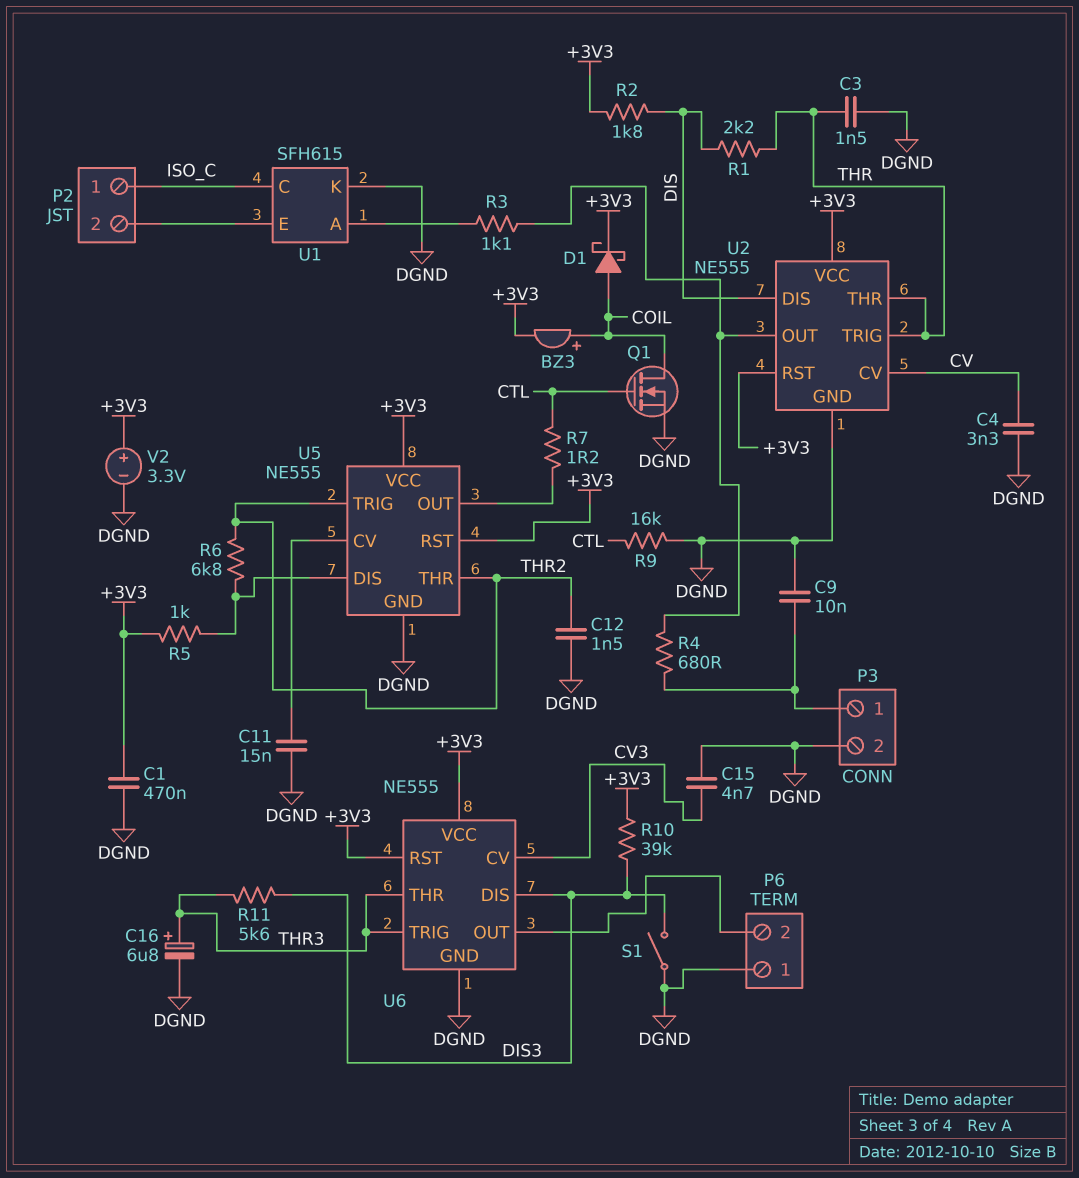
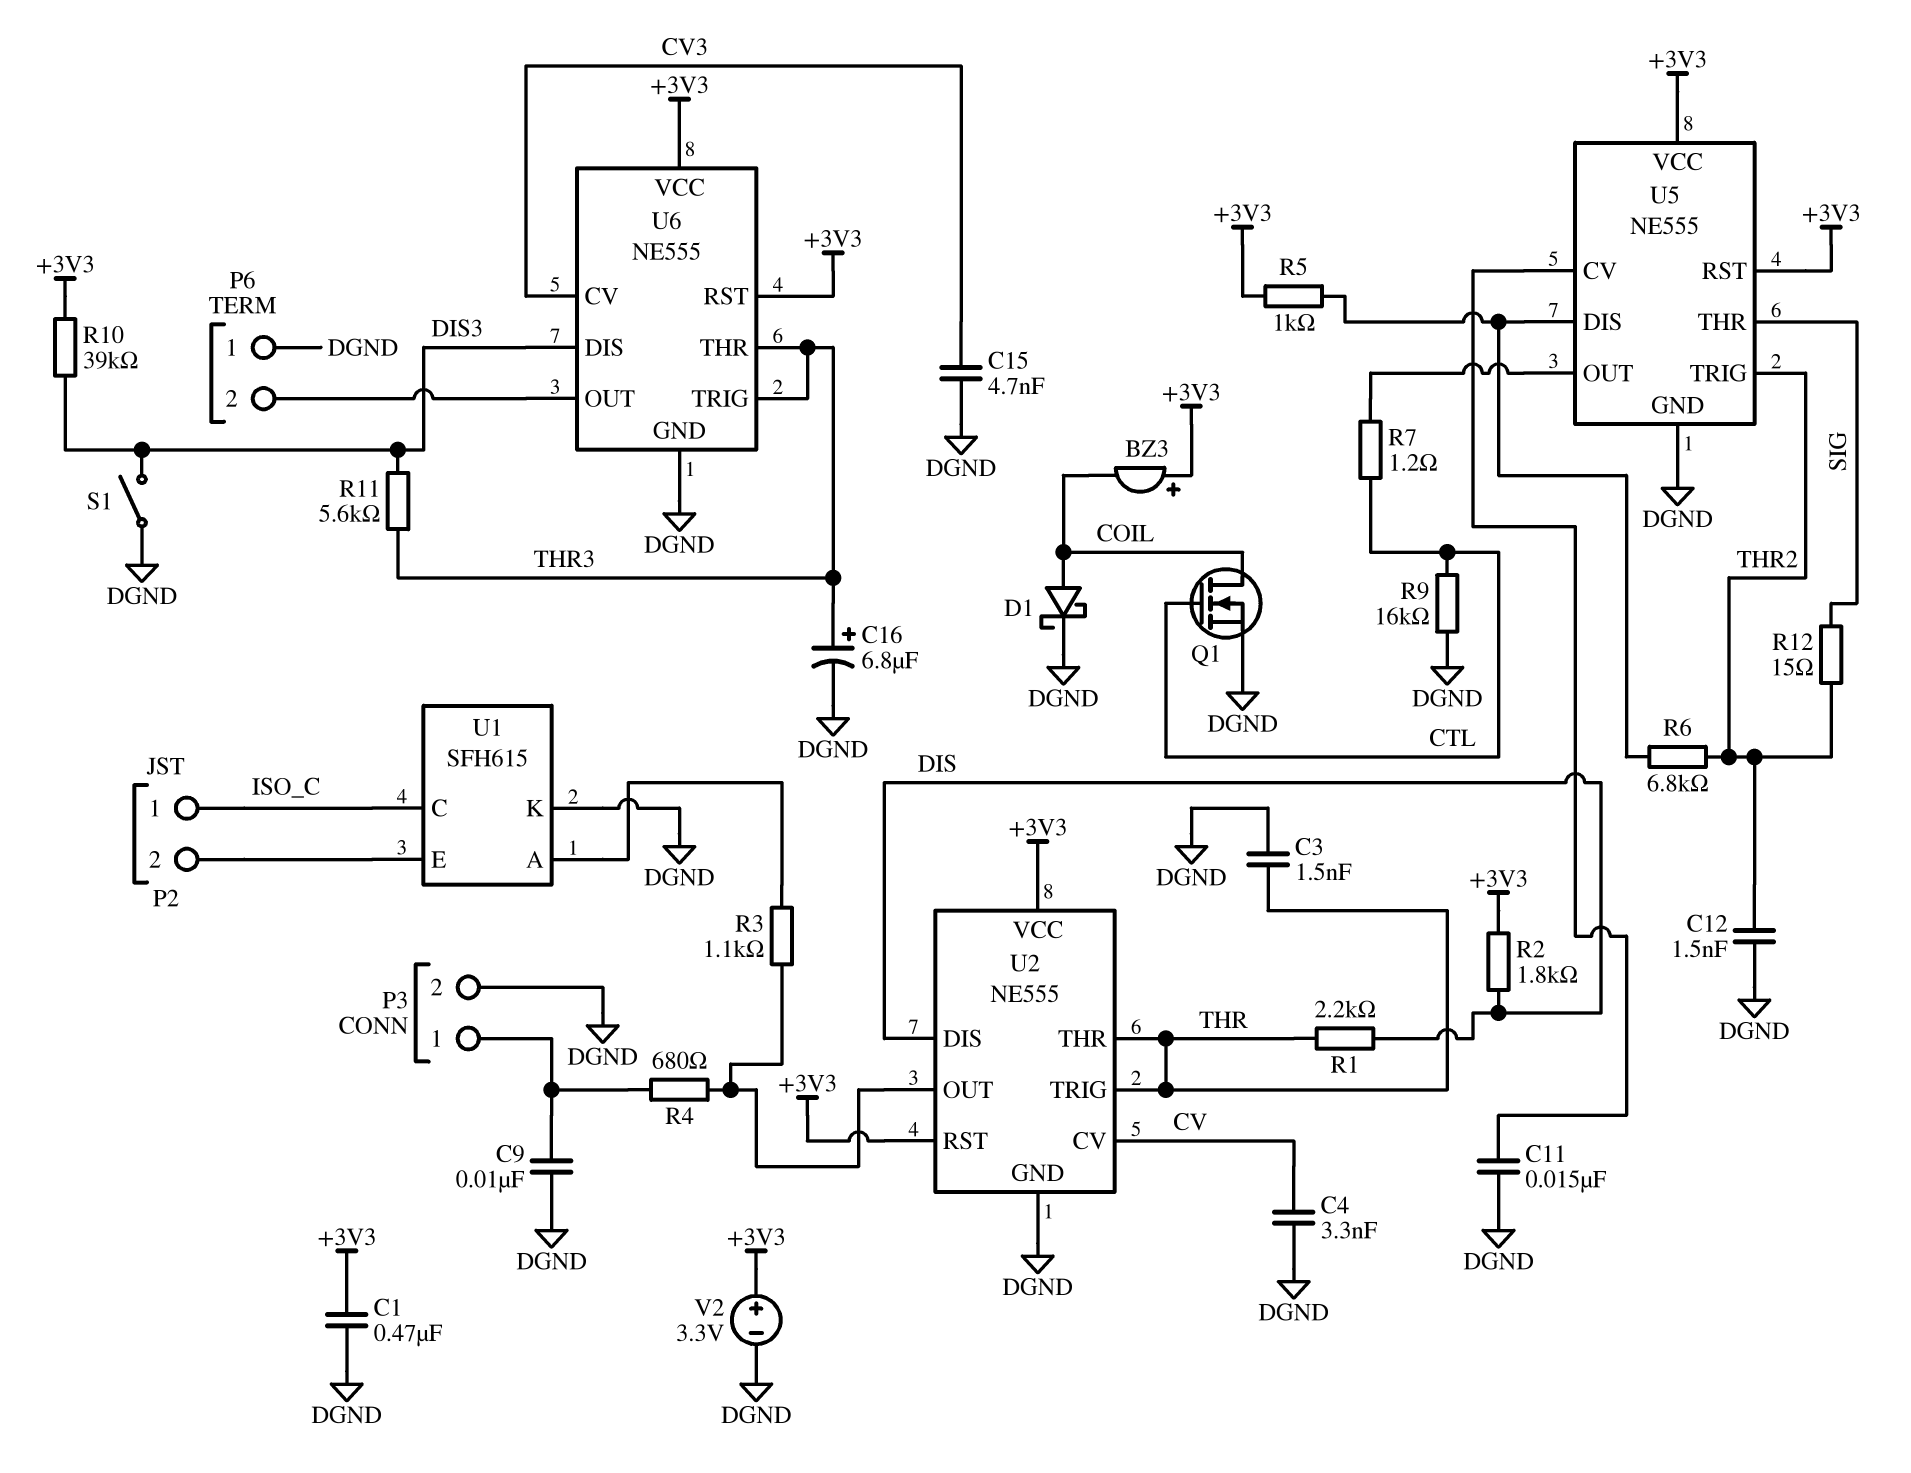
BZ3: buzzer (plus COIL, minus +3V3) -> buzzer (plus +3V3, minus COIL)
D1: schottky (A COIL, K +3V3) -> schottky (A COIL, K DGND)
R12: none -> 15 (SIG, THR2)
U5 pin THR: THR2 -> SIG

